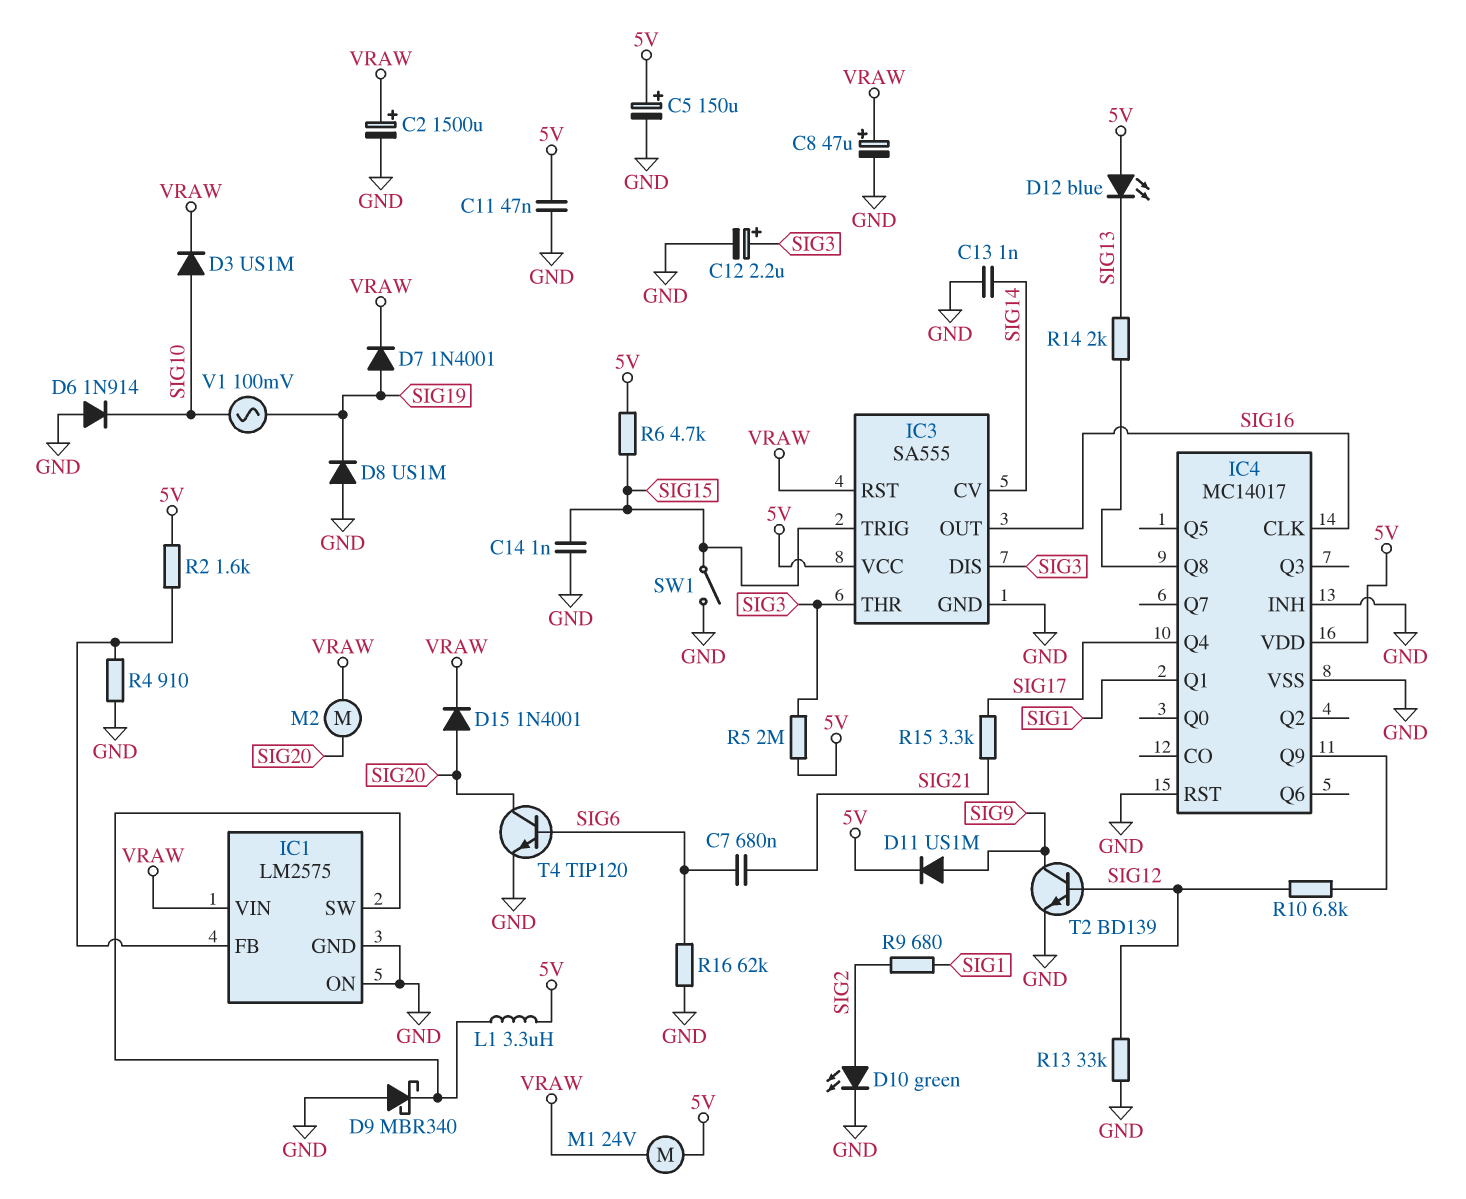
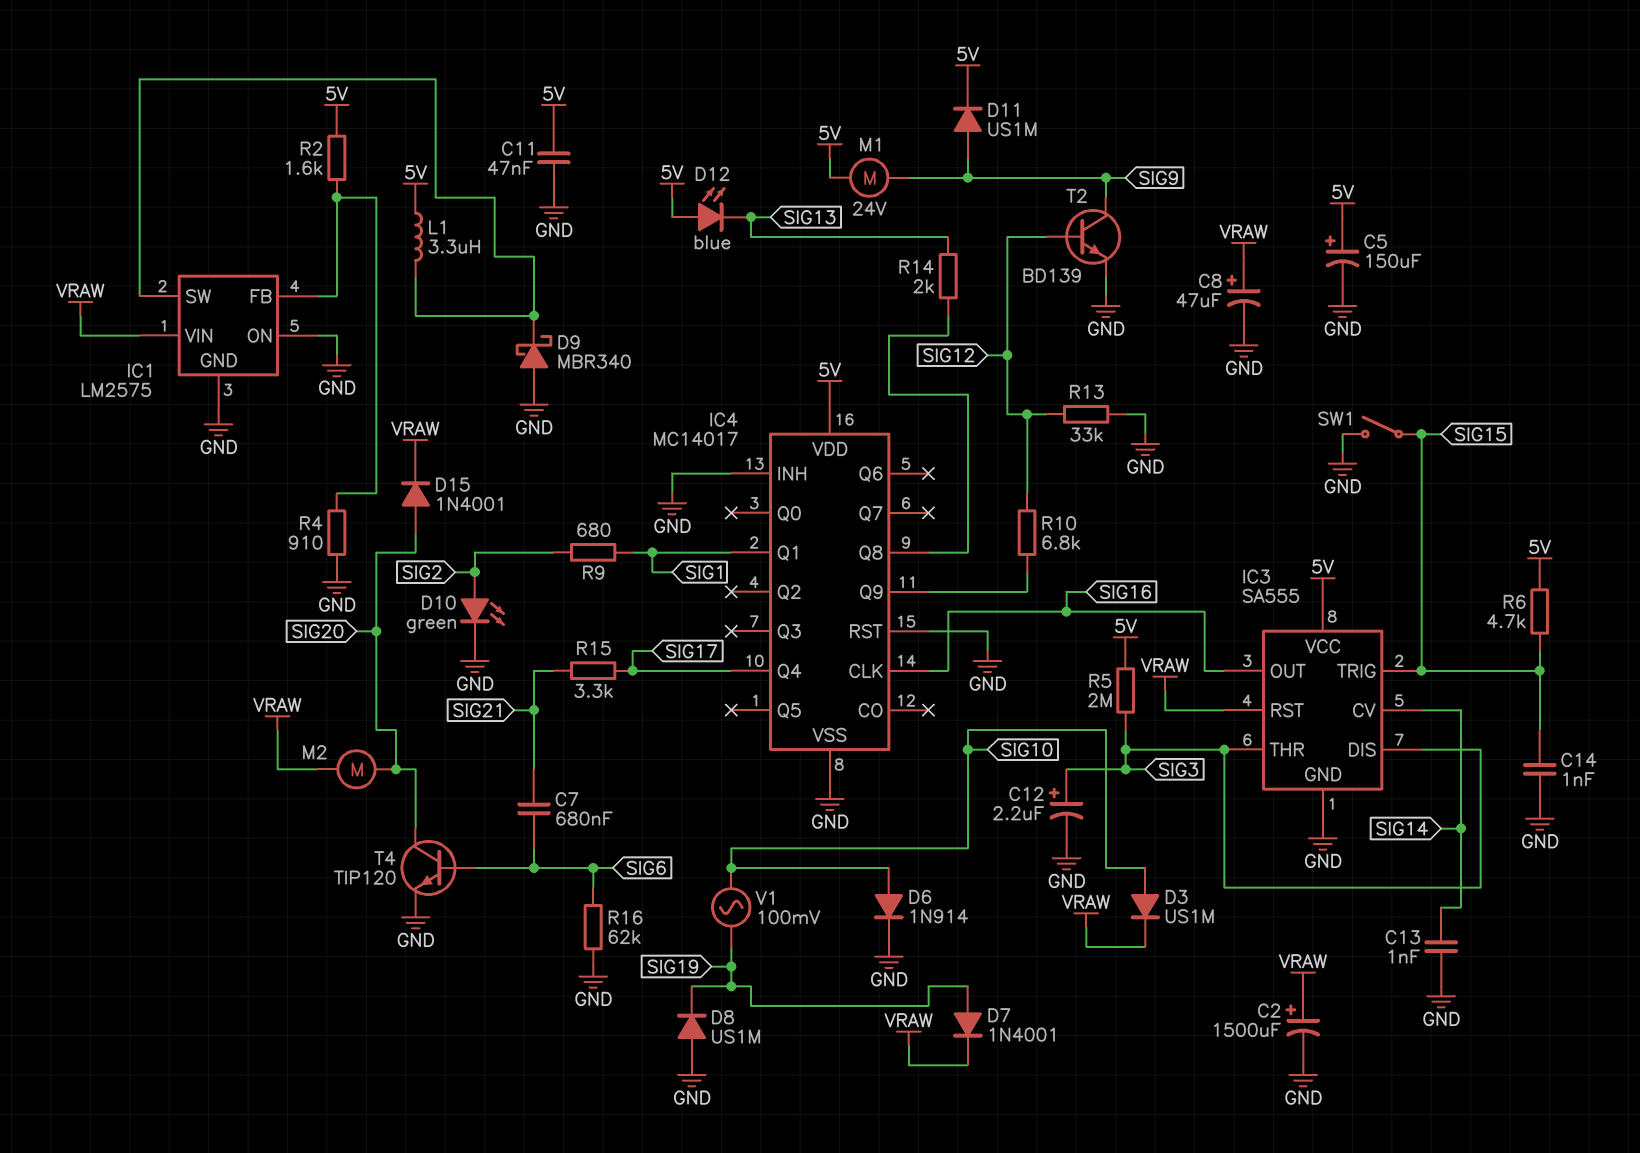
D6: diode 1N914 (A GND, K SIG10) -> diode 1N914 (A SIG10, K GND)
M1: motor 24V (5V, VRAW) -> motor 24V (5V, SIG9)

